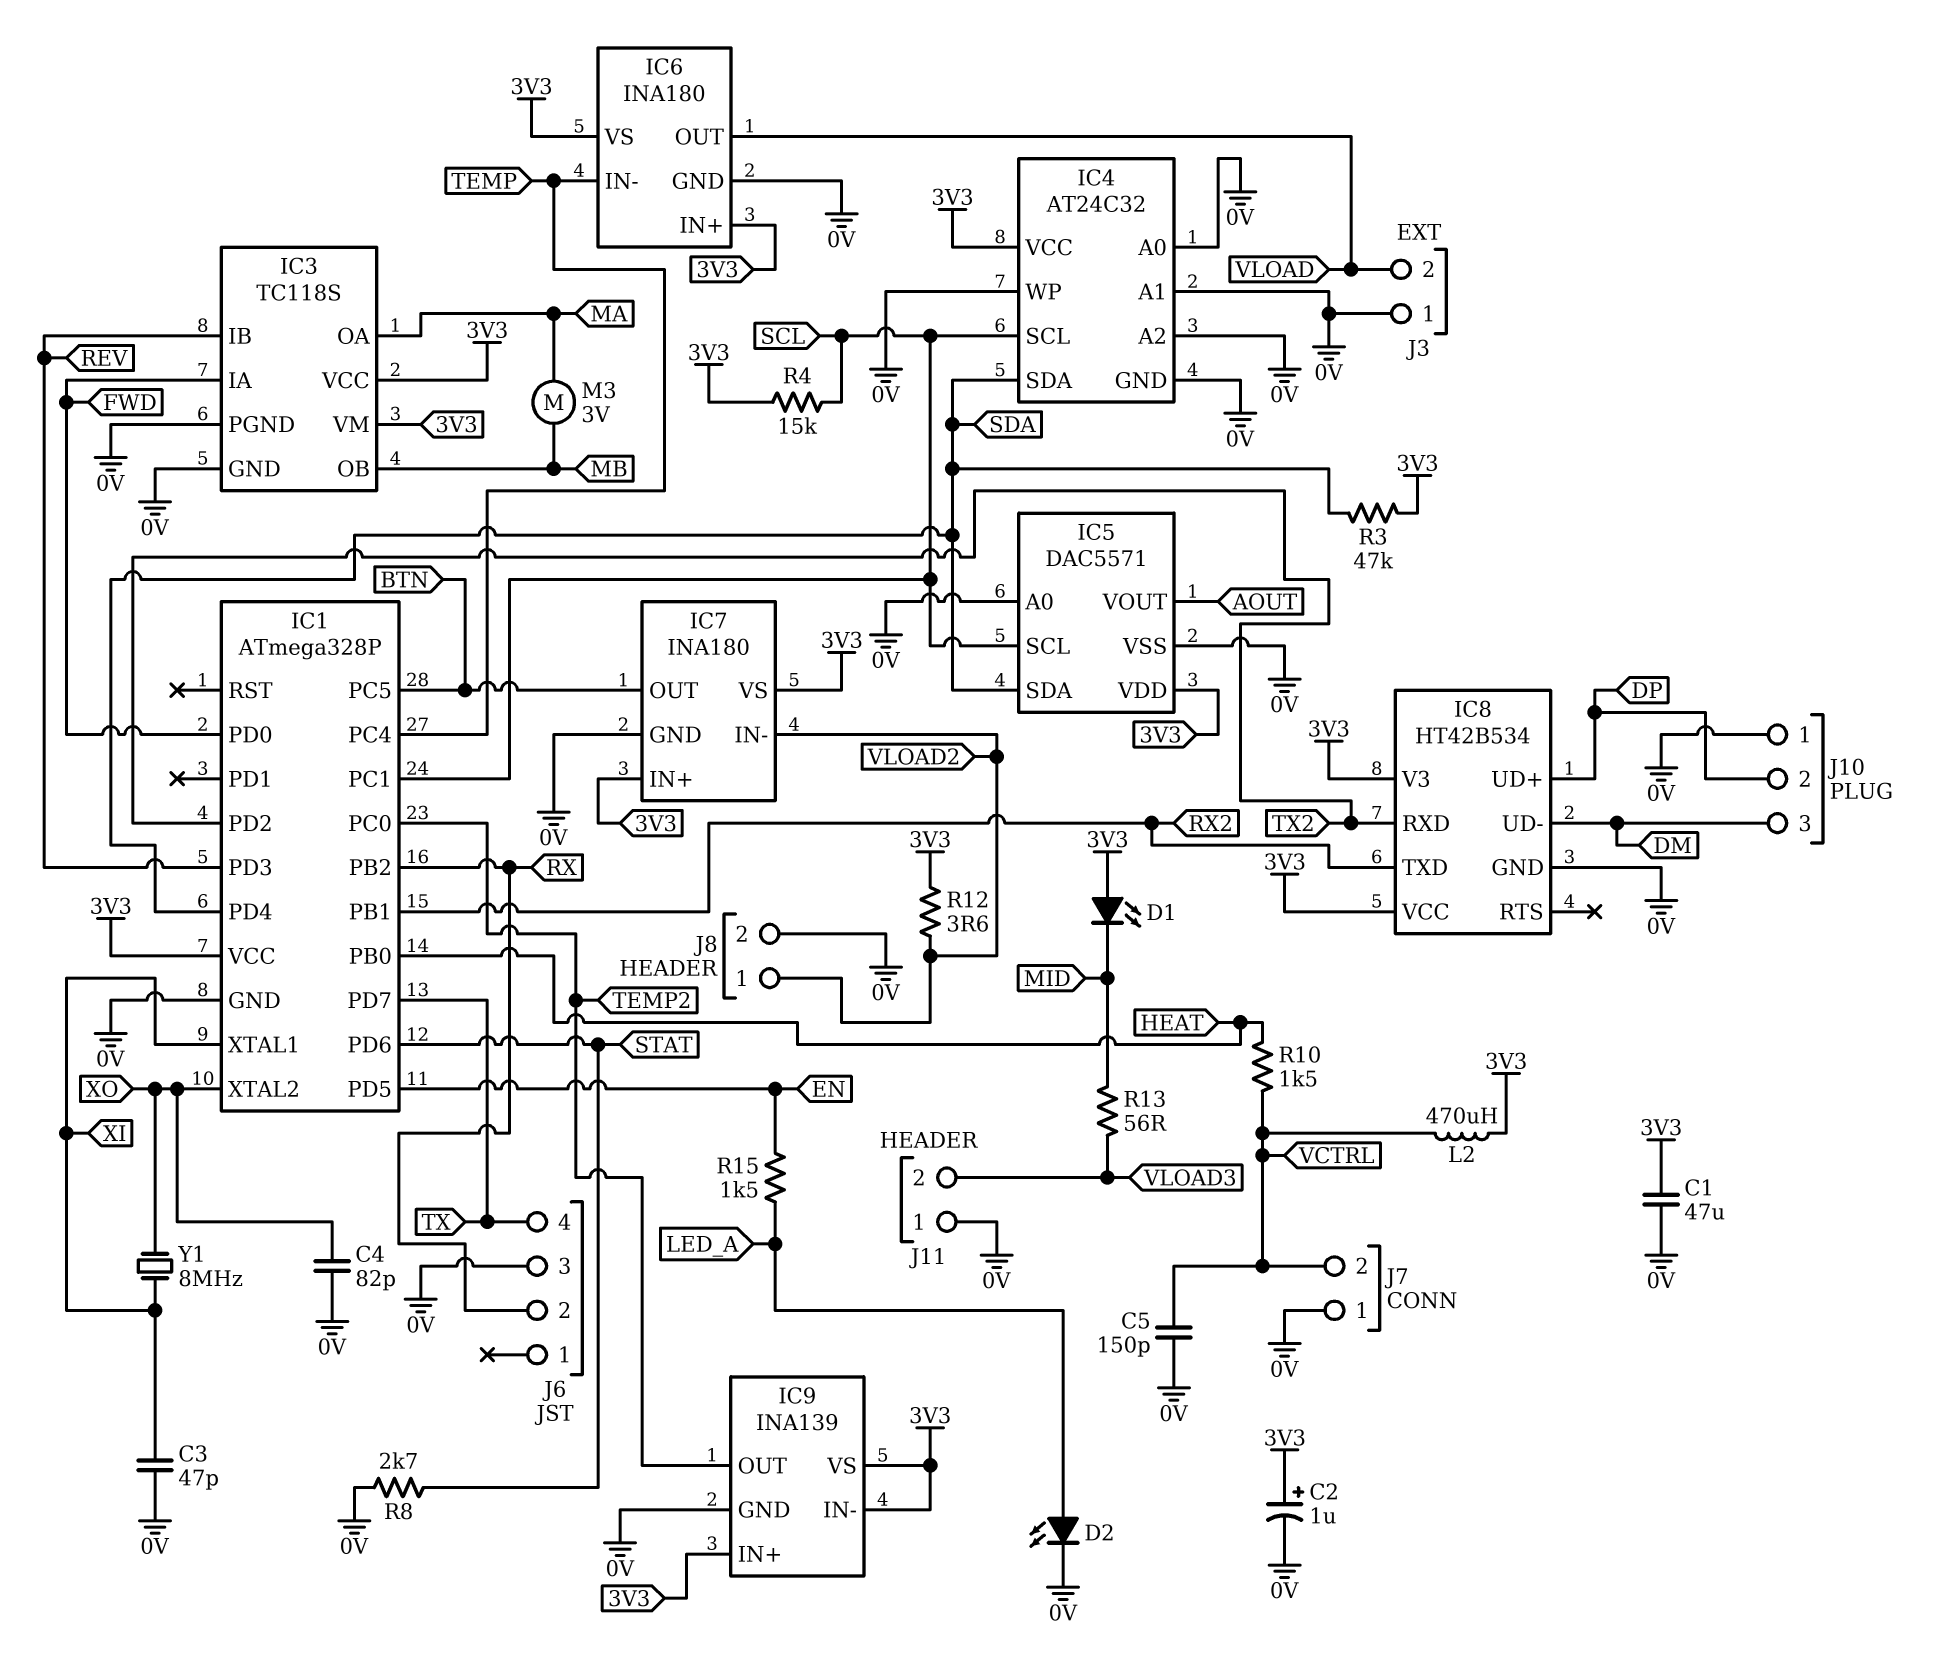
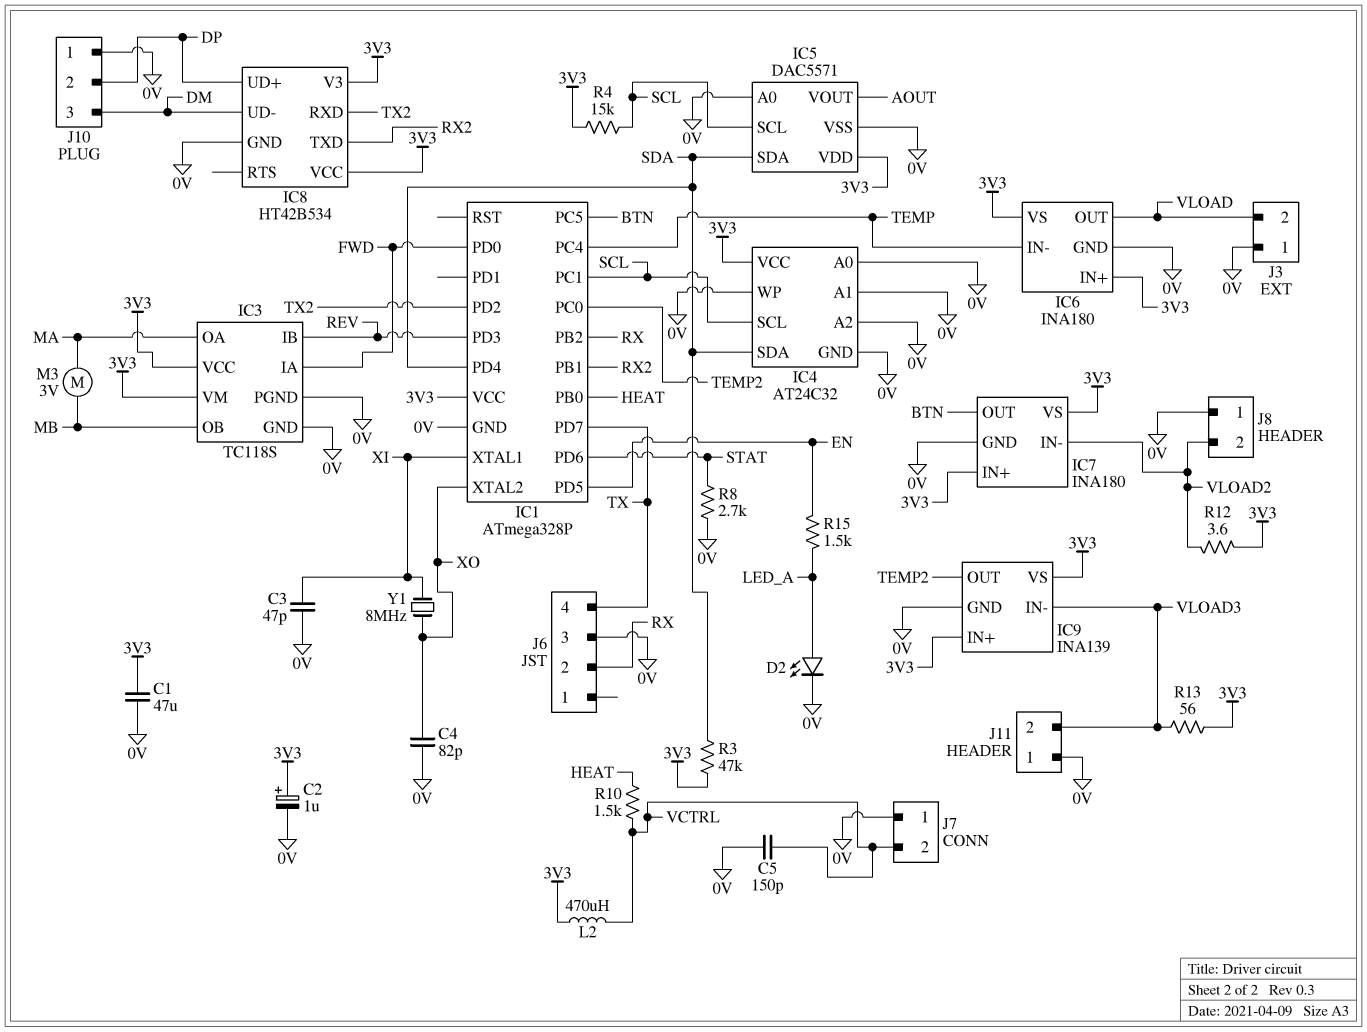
D1: LED (A 3V3, K MID) -> none
IC9 pin IN-: 3V3 -> VLOAD3
J8 pin 1: VLOAD2 -> 0V
J8 pin 2: 0V -> VLOAD2
R13: 56 (MID, VLOAD3) -> 56 (3V3, VLOAD3)

